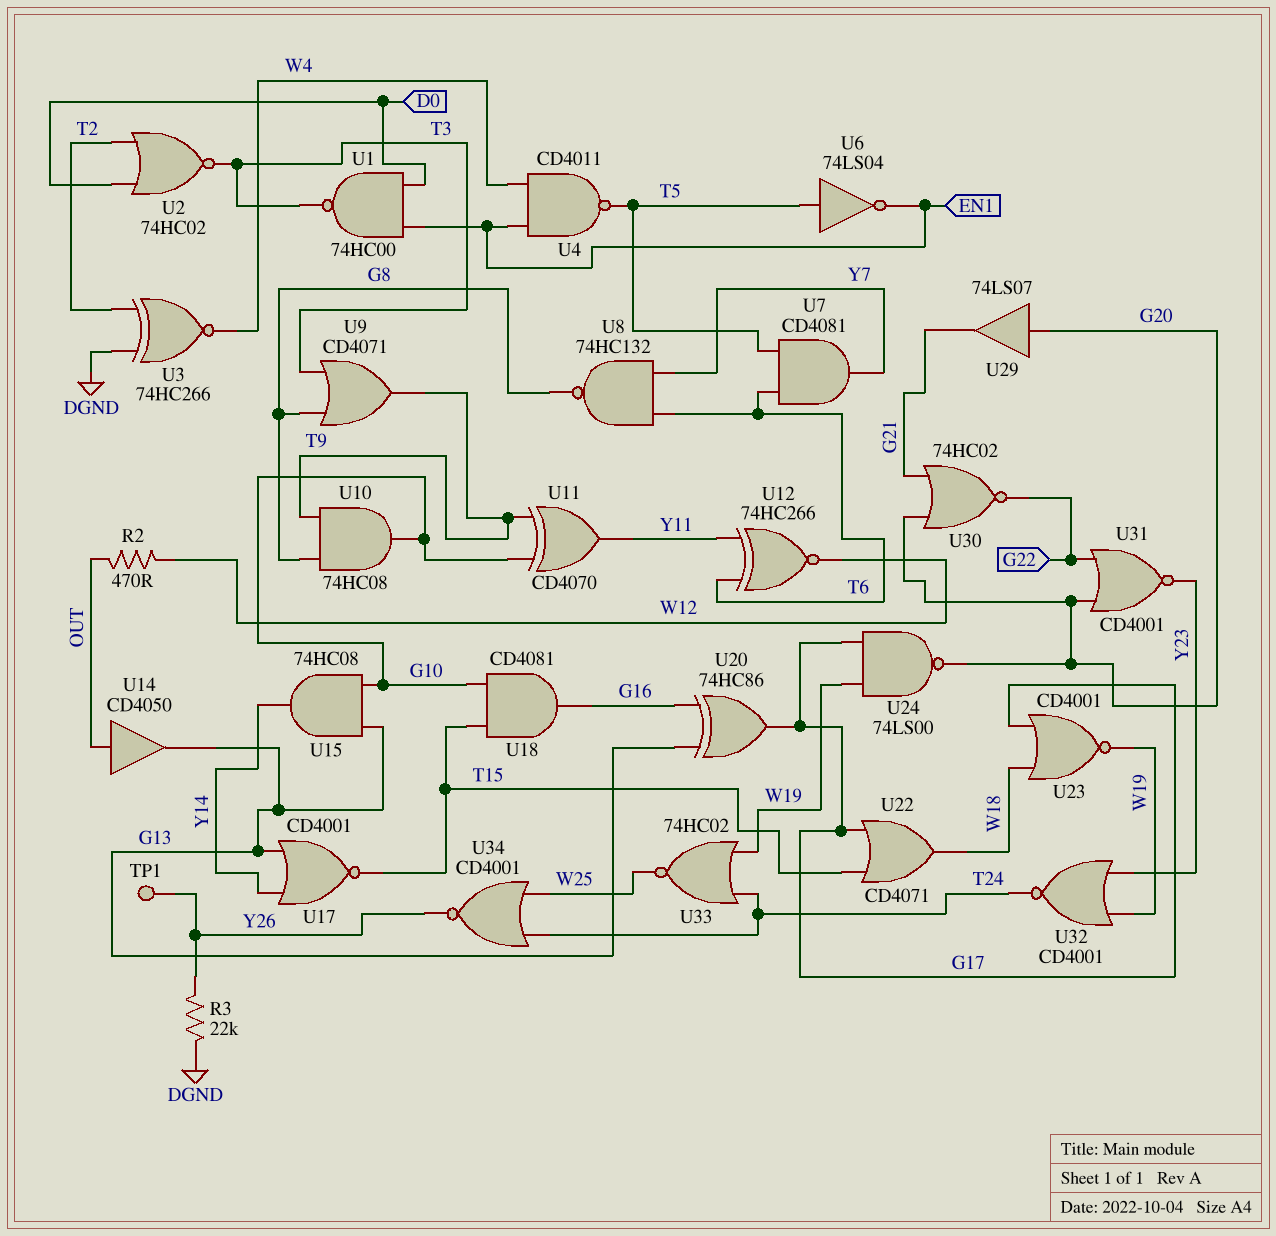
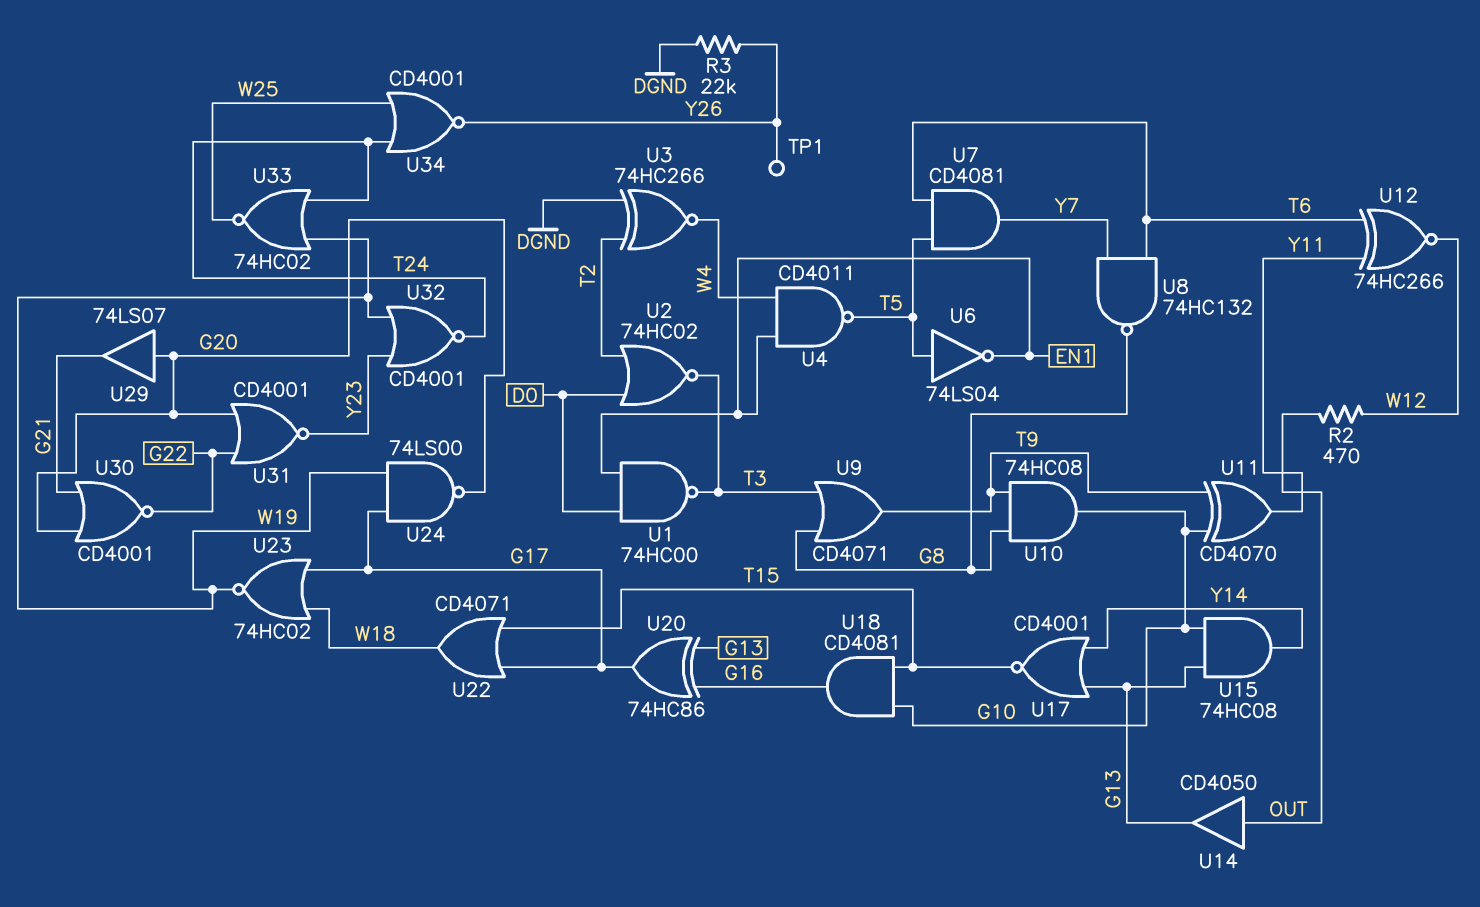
U23: NOR CD4001 (in G17, in W18, out W19) -> NOR 74HC02 (in G17, in W18, out W19)
U30: NOR 74HC02 (in G20, in G21, out G22) -> NOR CD4001 (in G20, in G21, out G22)

